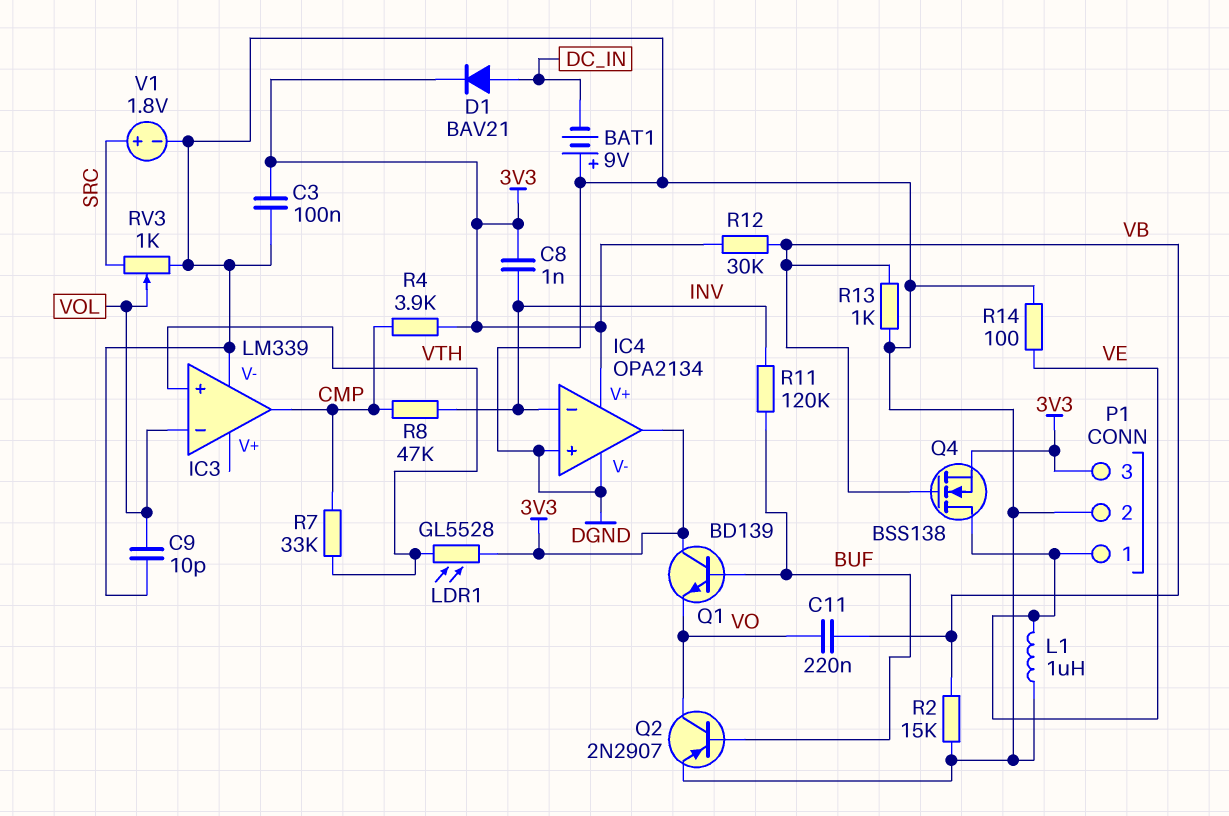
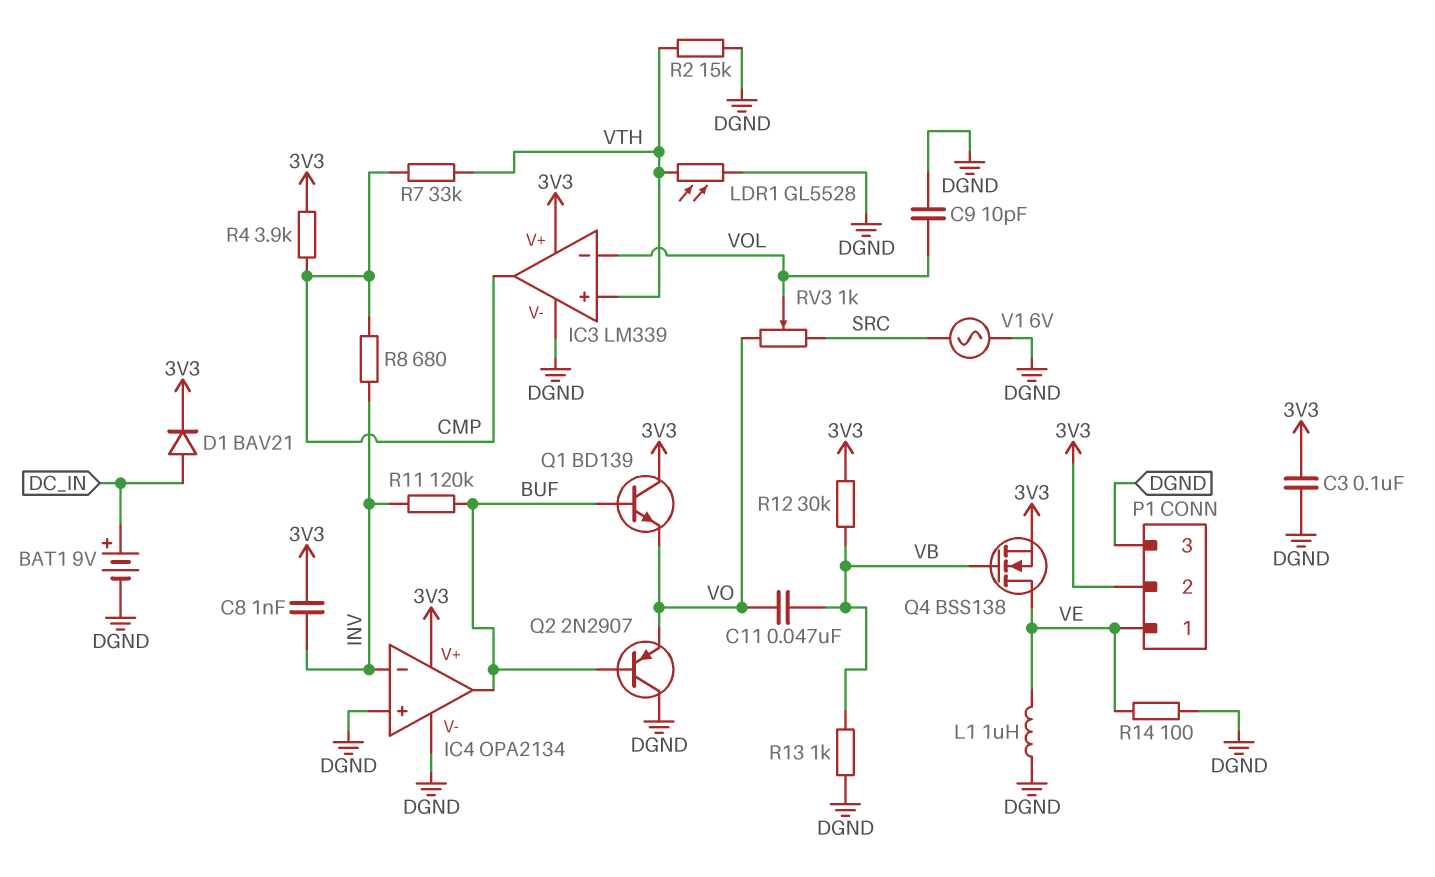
BAT1: 9V (plus DGND, minus DC_IN) -> 9V (plus DC_IN, minus DGND)
C11: 220nF (VB, VO) -> 47nF (VB, VO)
IC3 pin V+: none -> 3V3
IC4 pin out: 3V3 -> BUF
LDR1: GL5528 (3V3, VTH) -> GL5528 (DGND, VTH)
P1 pin 2: DGND -> 3V3
P1 pin 3: 3V3 -> DGND
Q2: PNP 2N2907 (B BUF, C VO, E DGND) -> PNP 2N2907 (B BUF, C DGND, E VO)
R2: 15k (DGND, VB) -> 15k (DGND, VTH)
R8: 47k (CMP, INV) -> 680 (CMP, INV)
RV3: 1k (DGND, SRC, wiper VOL) -> 1k (SRC, VO, wiper VOL)
V1: 1.8V (plus SRC, minus DGND) -> AC 6V (DGND, SRC)

